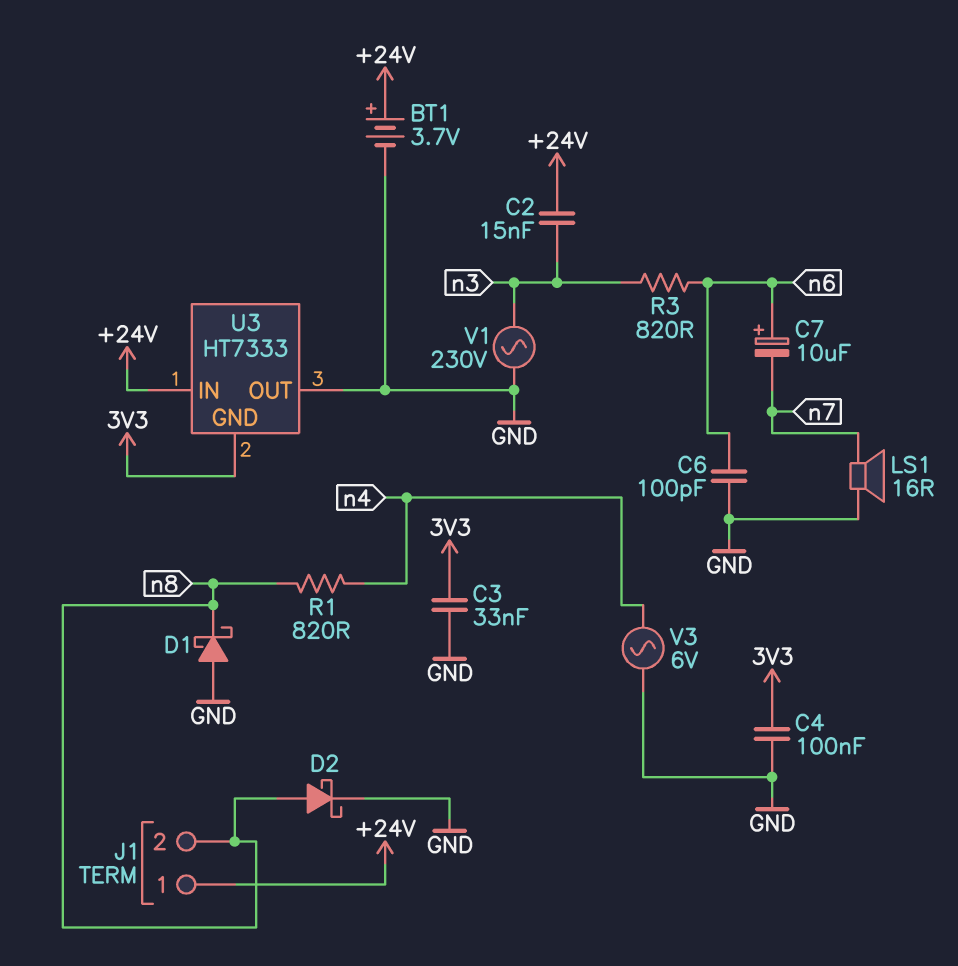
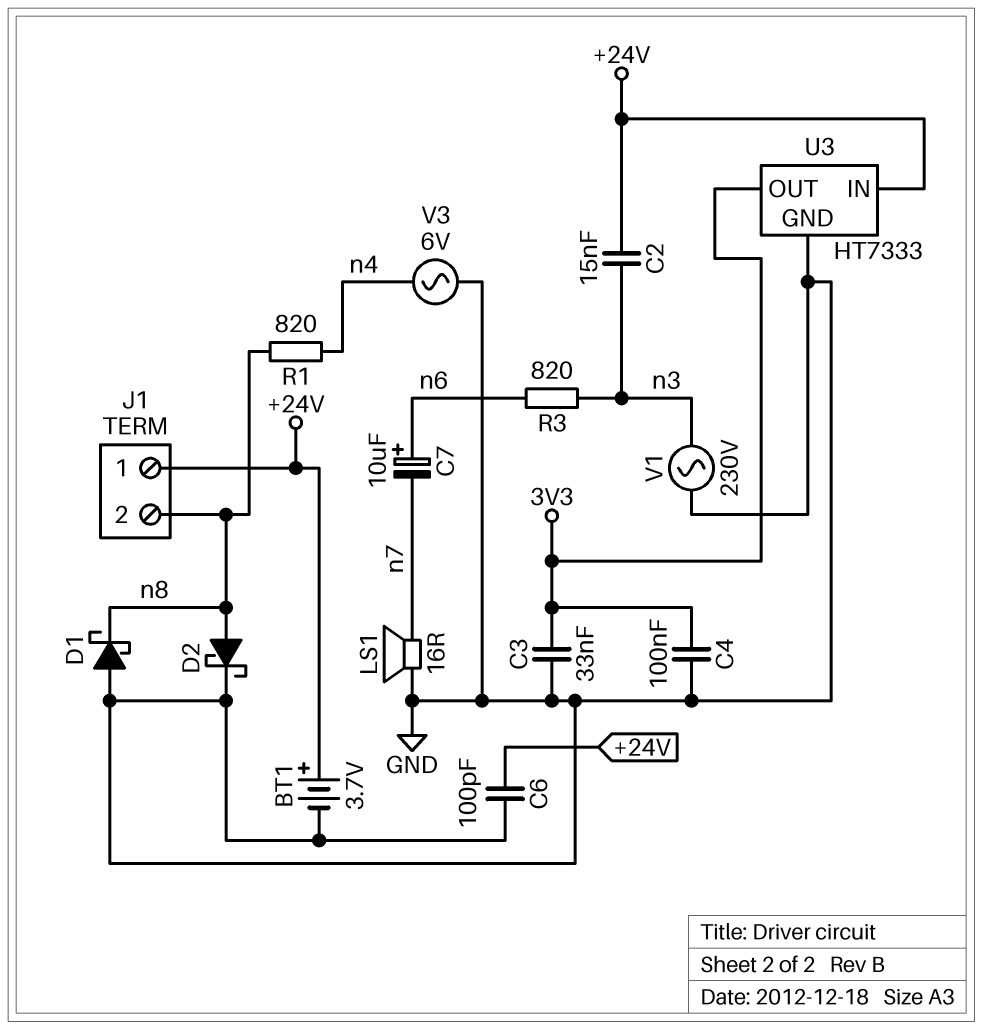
C6: 100pF (GND, n6) -> 100pF (+24V, GND)
U3 pin GND: 3V3 -> GND
U3 pin OUT: GND -> 3V3

